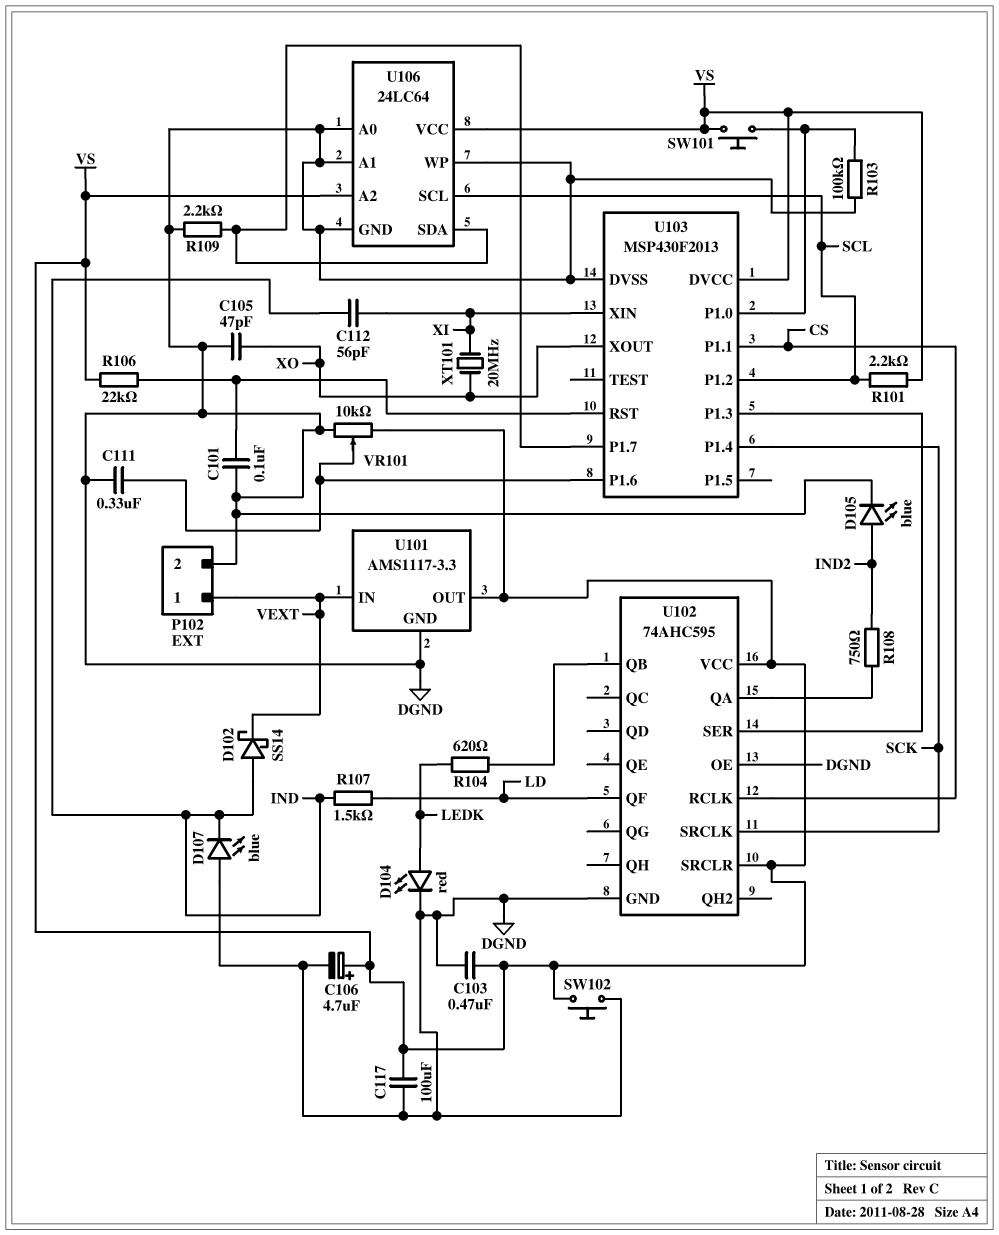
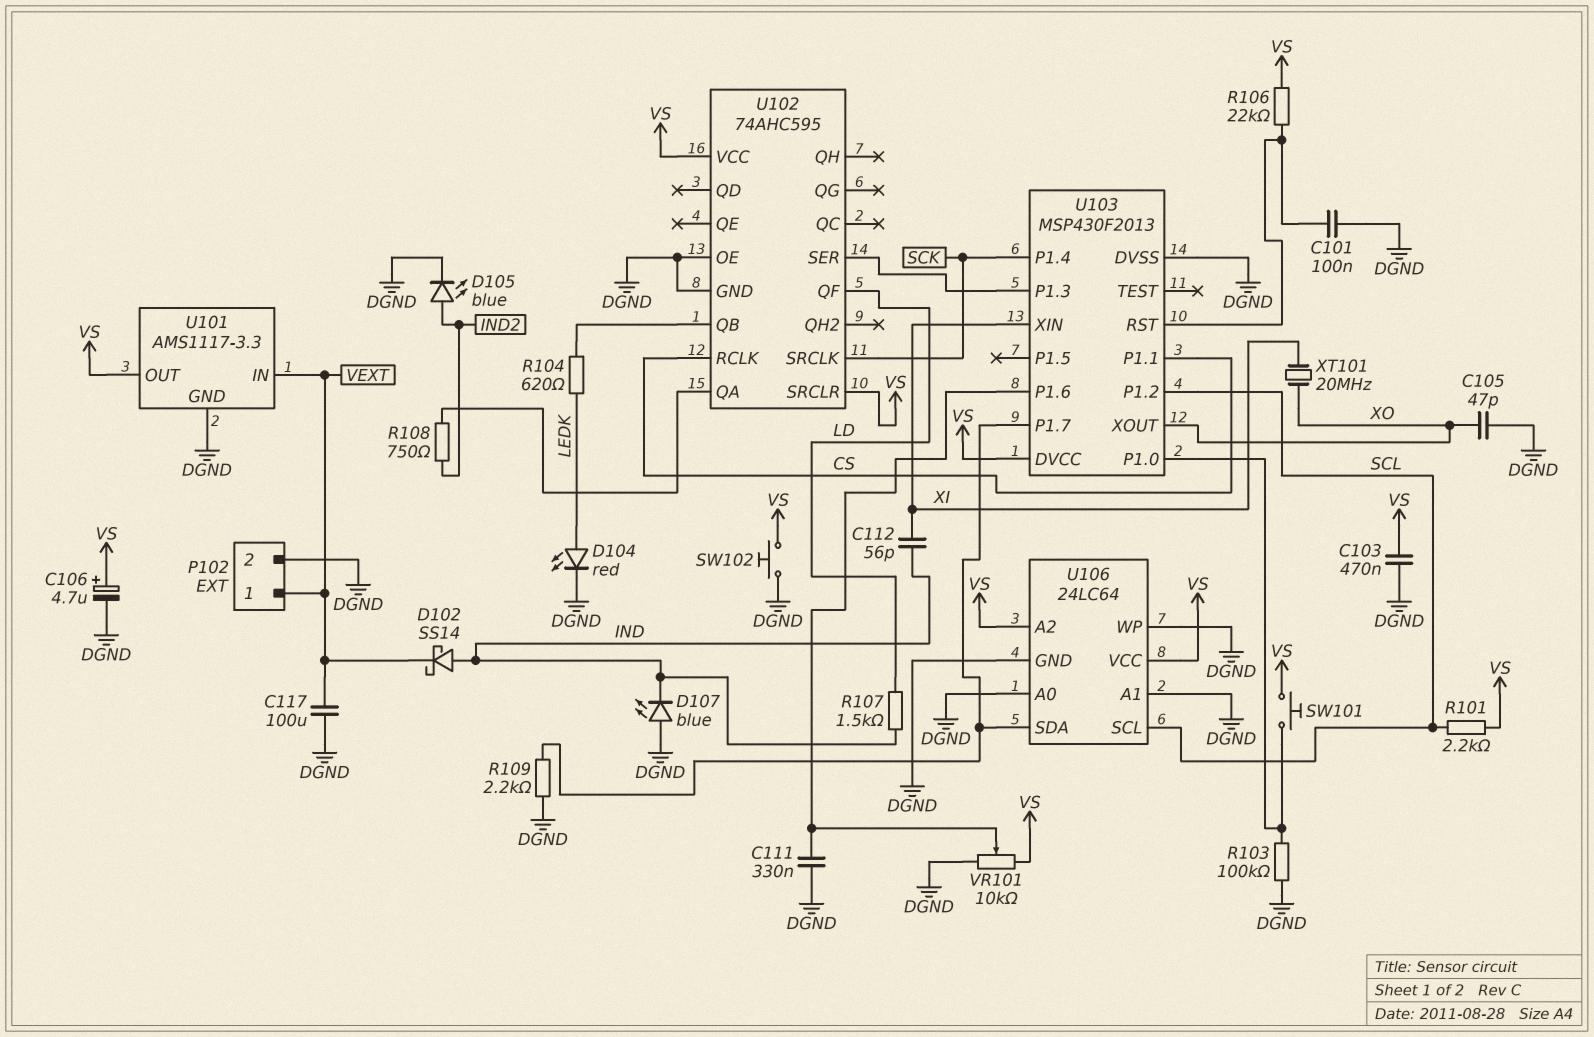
C117: 100uF (DGND, VS) -> 100uF (DGND, VEXT)

